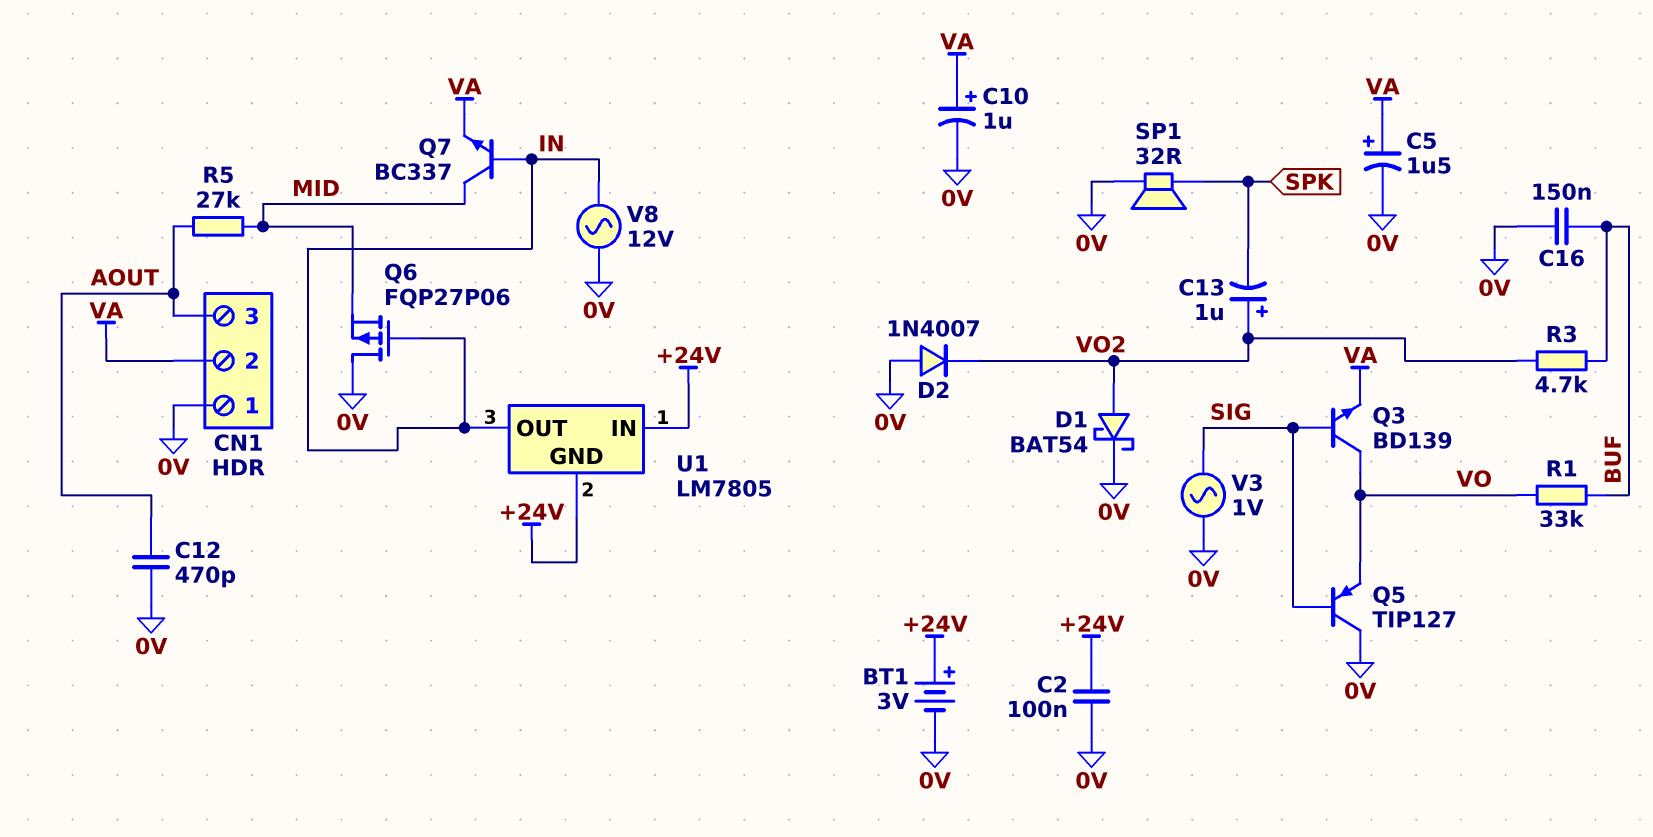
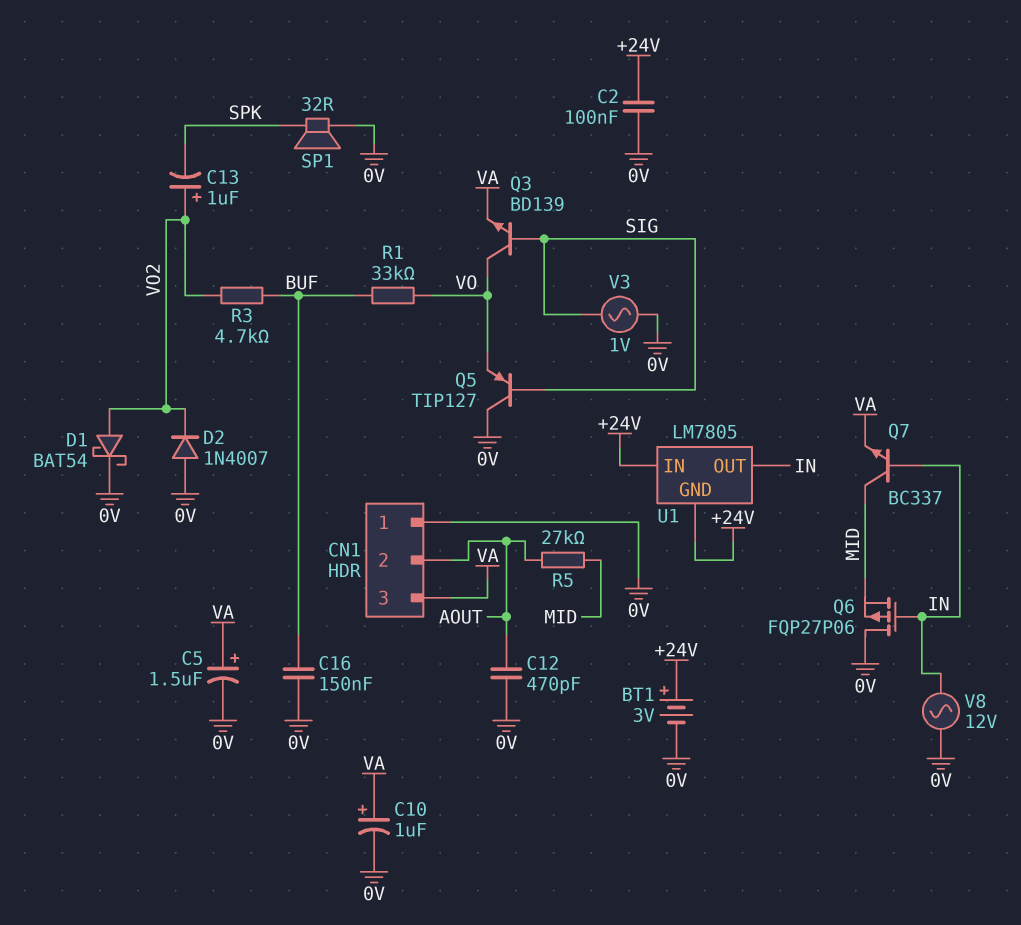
CN1 pin 2: VA -> AOUT
CN1 pin 3: AOUT -> VA

